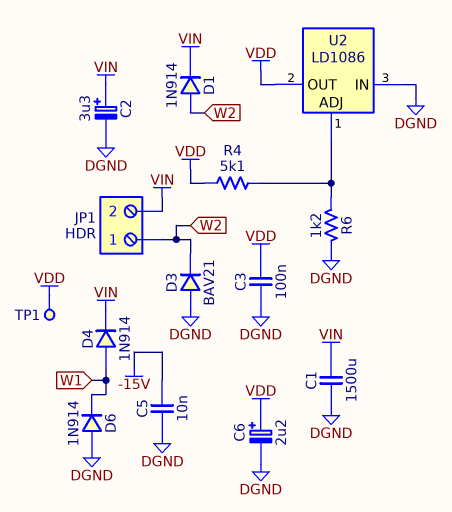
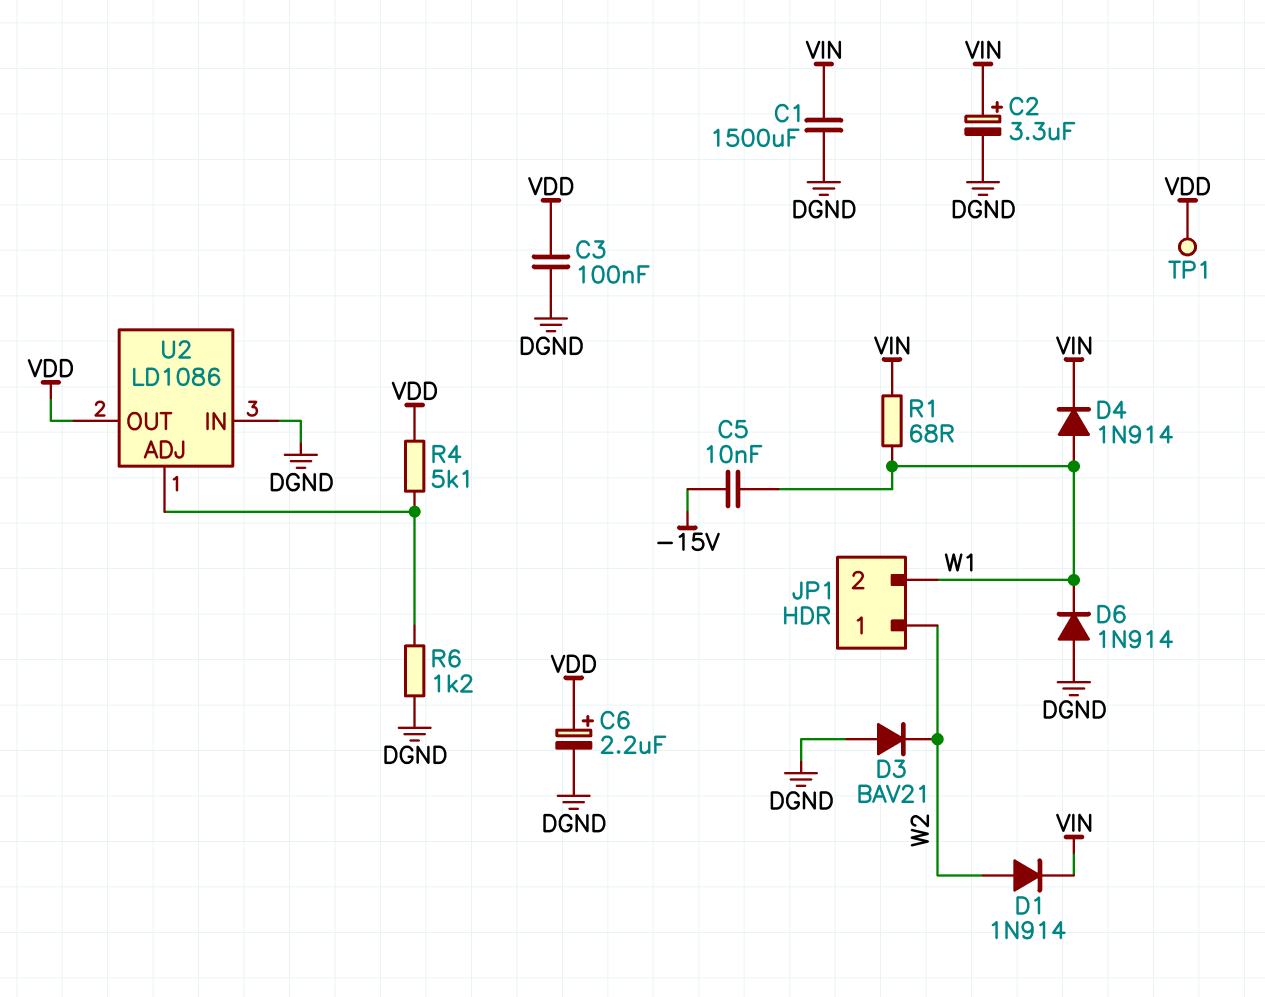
C5: 10nF (-15V, DGND) -> 10nF (-15V, W1)
JP1 pin 2: VIN -> W1
R1: none -> 68 (VIN, W1)

